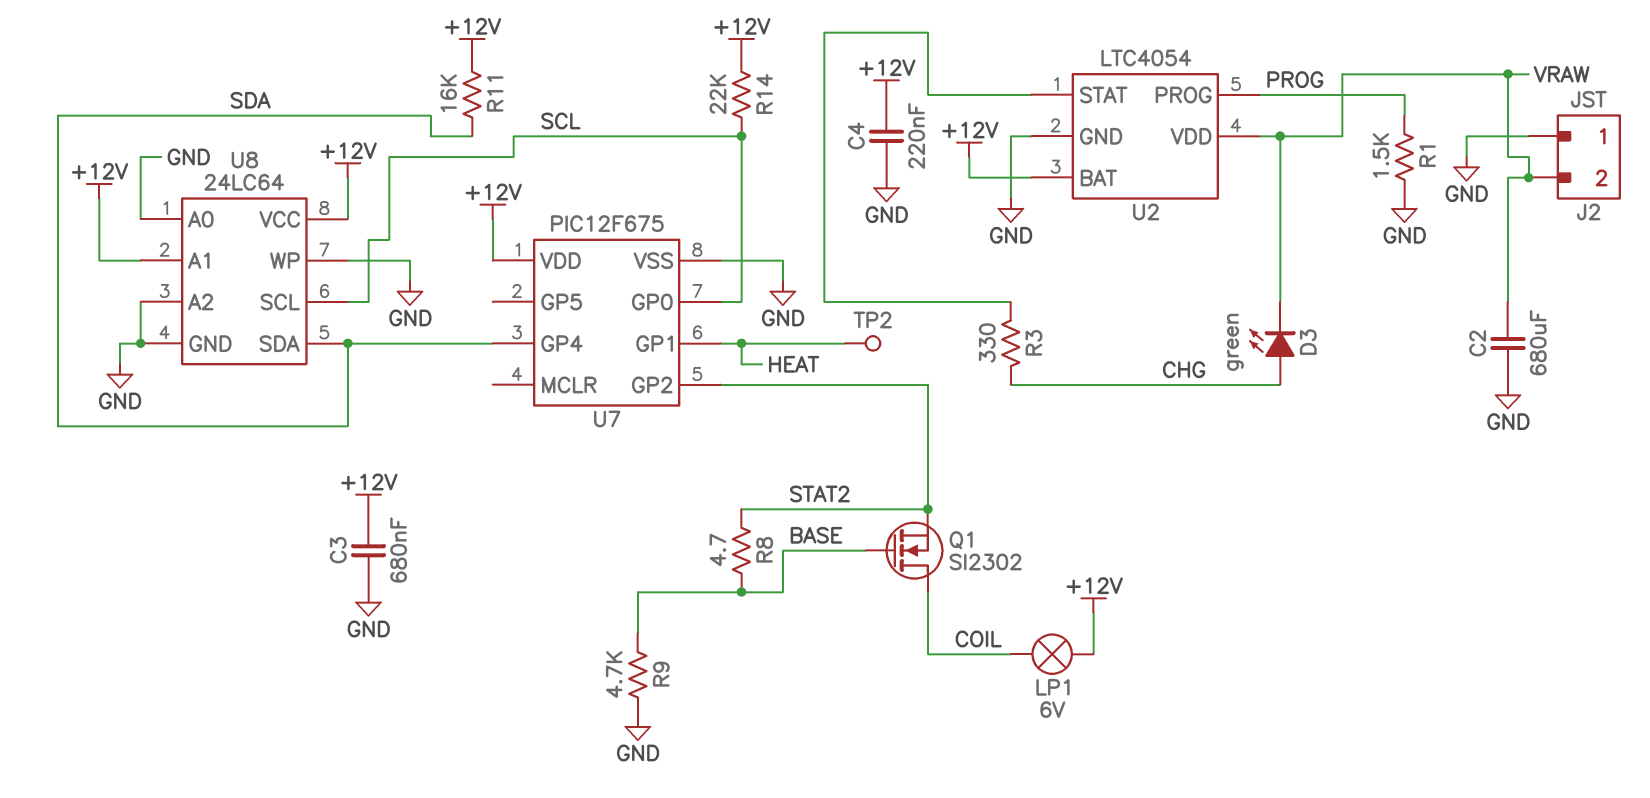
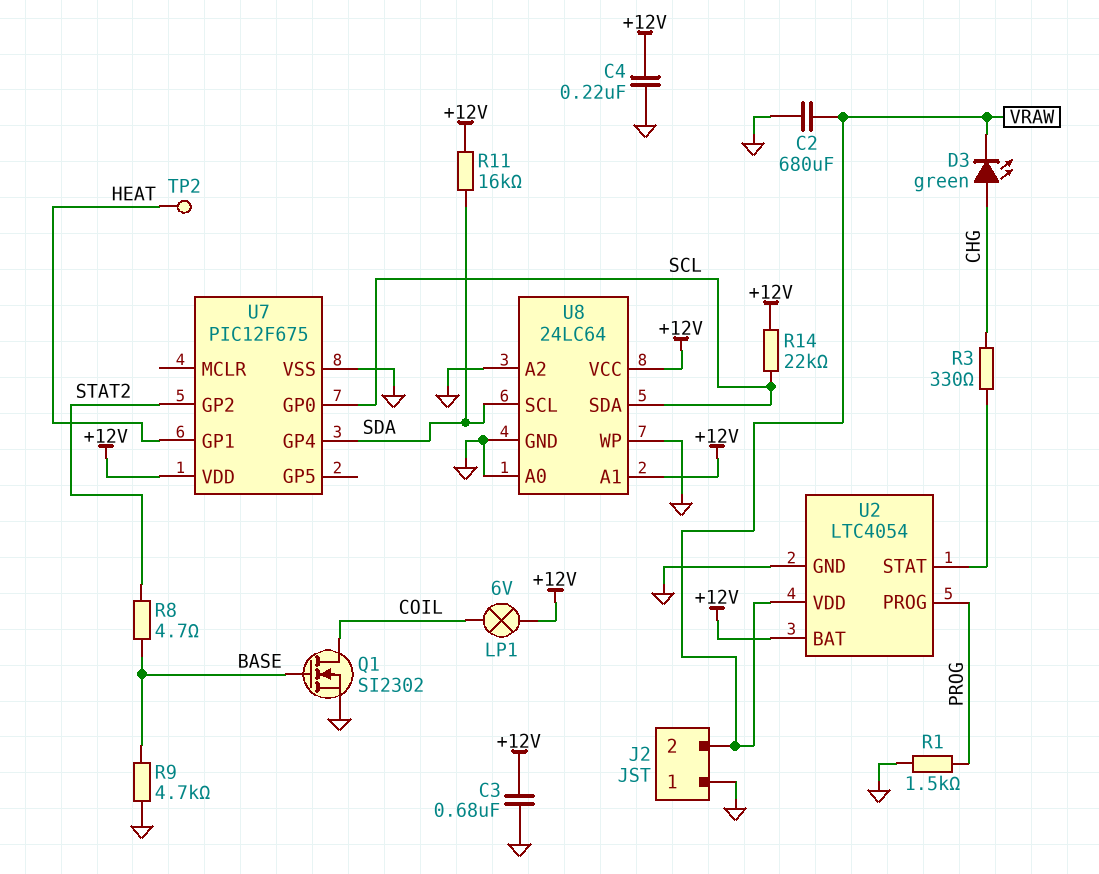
Q1: NMOS SI2302 (G BASE, D COIL, S STAT2) -> NMOS SI2302 (G BASE, D COIL, S GND)
U8 pin SCL: SCL -> SDA
U8 pin SDA: SDA -> SCL

